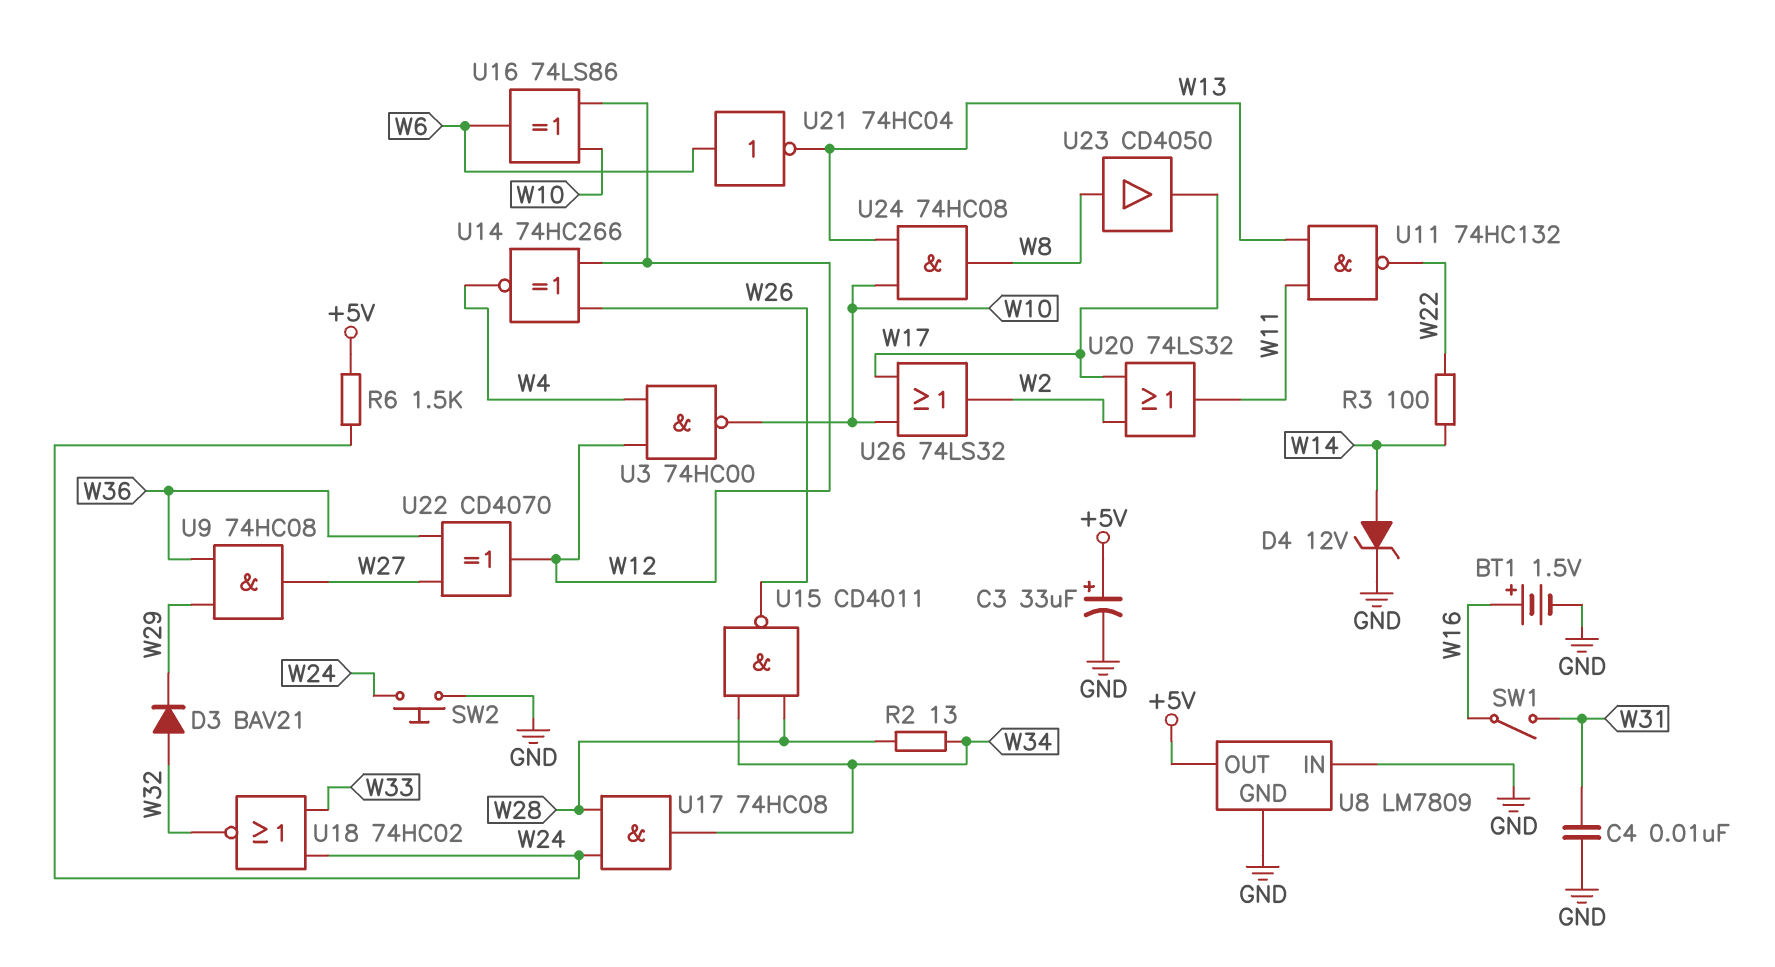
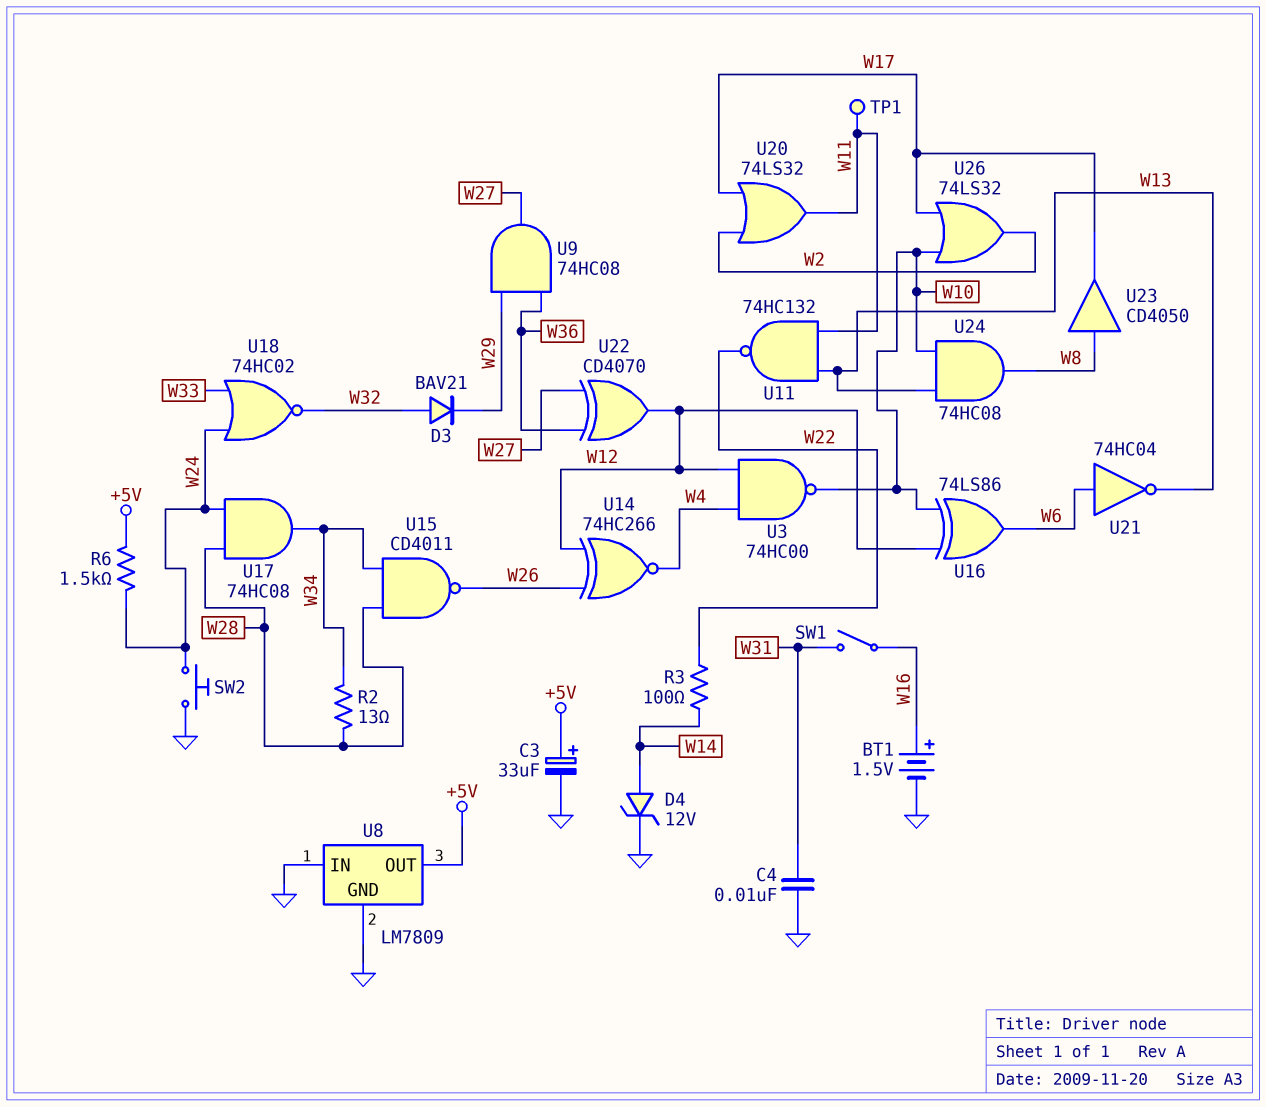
TP1: none -> test point (W11)

